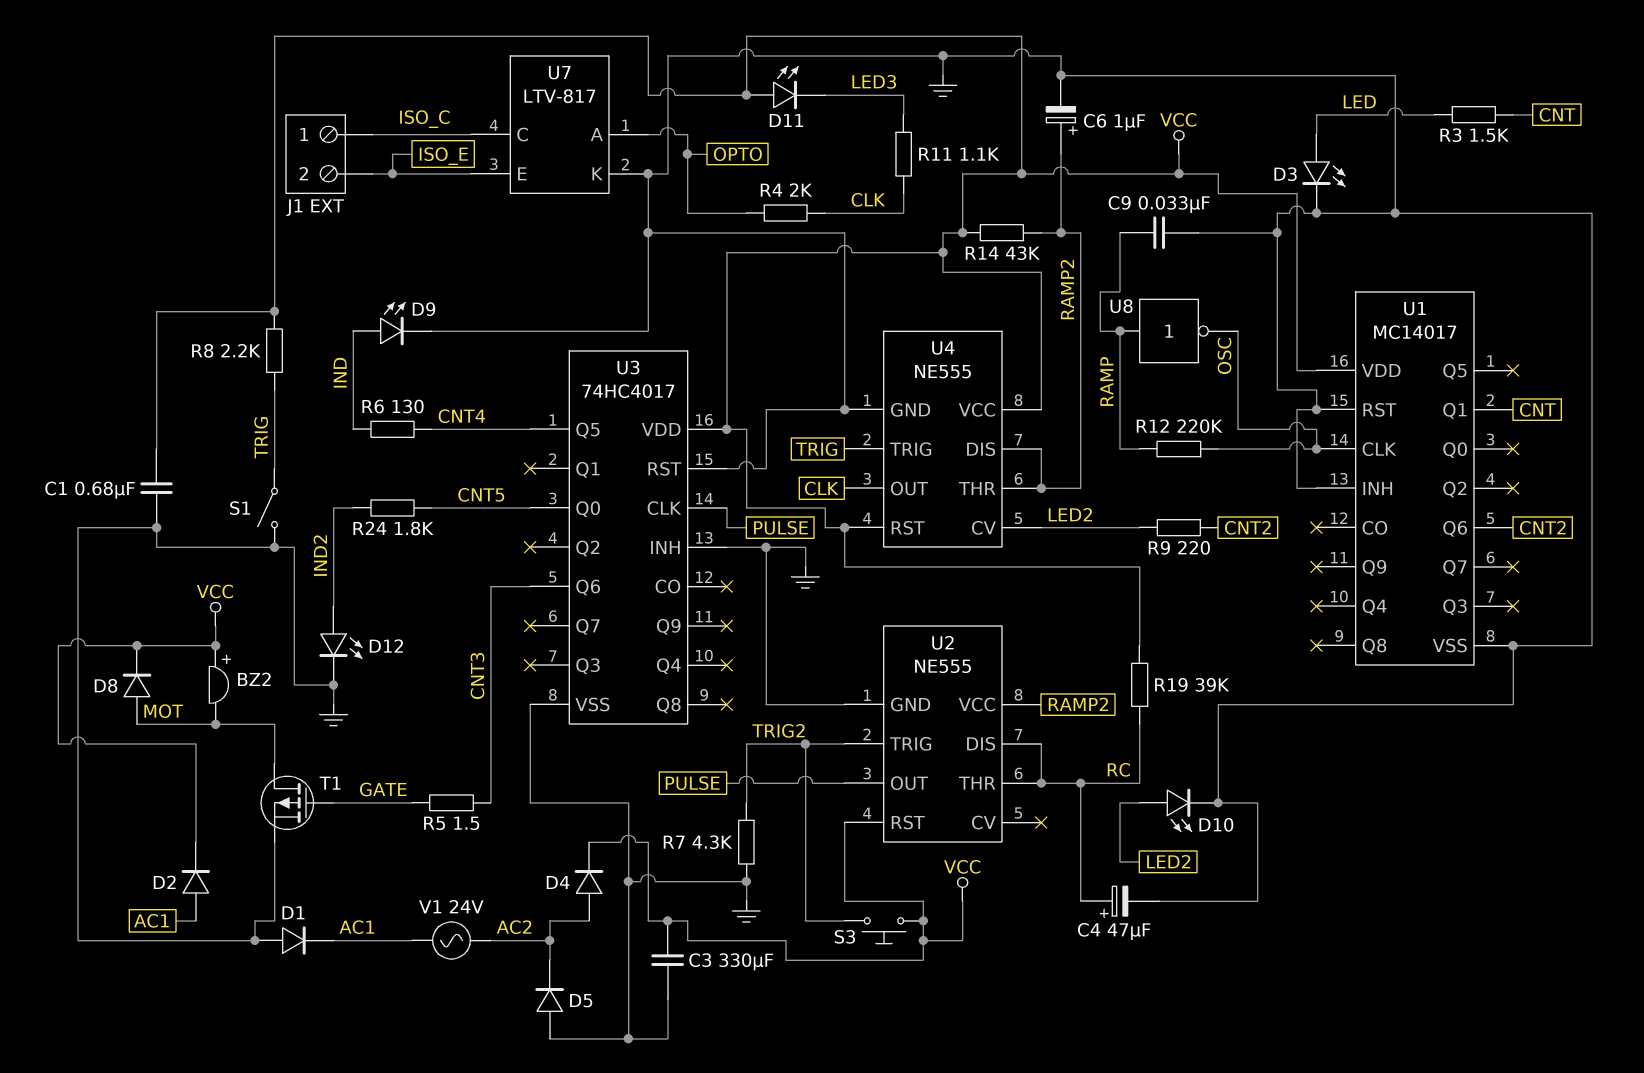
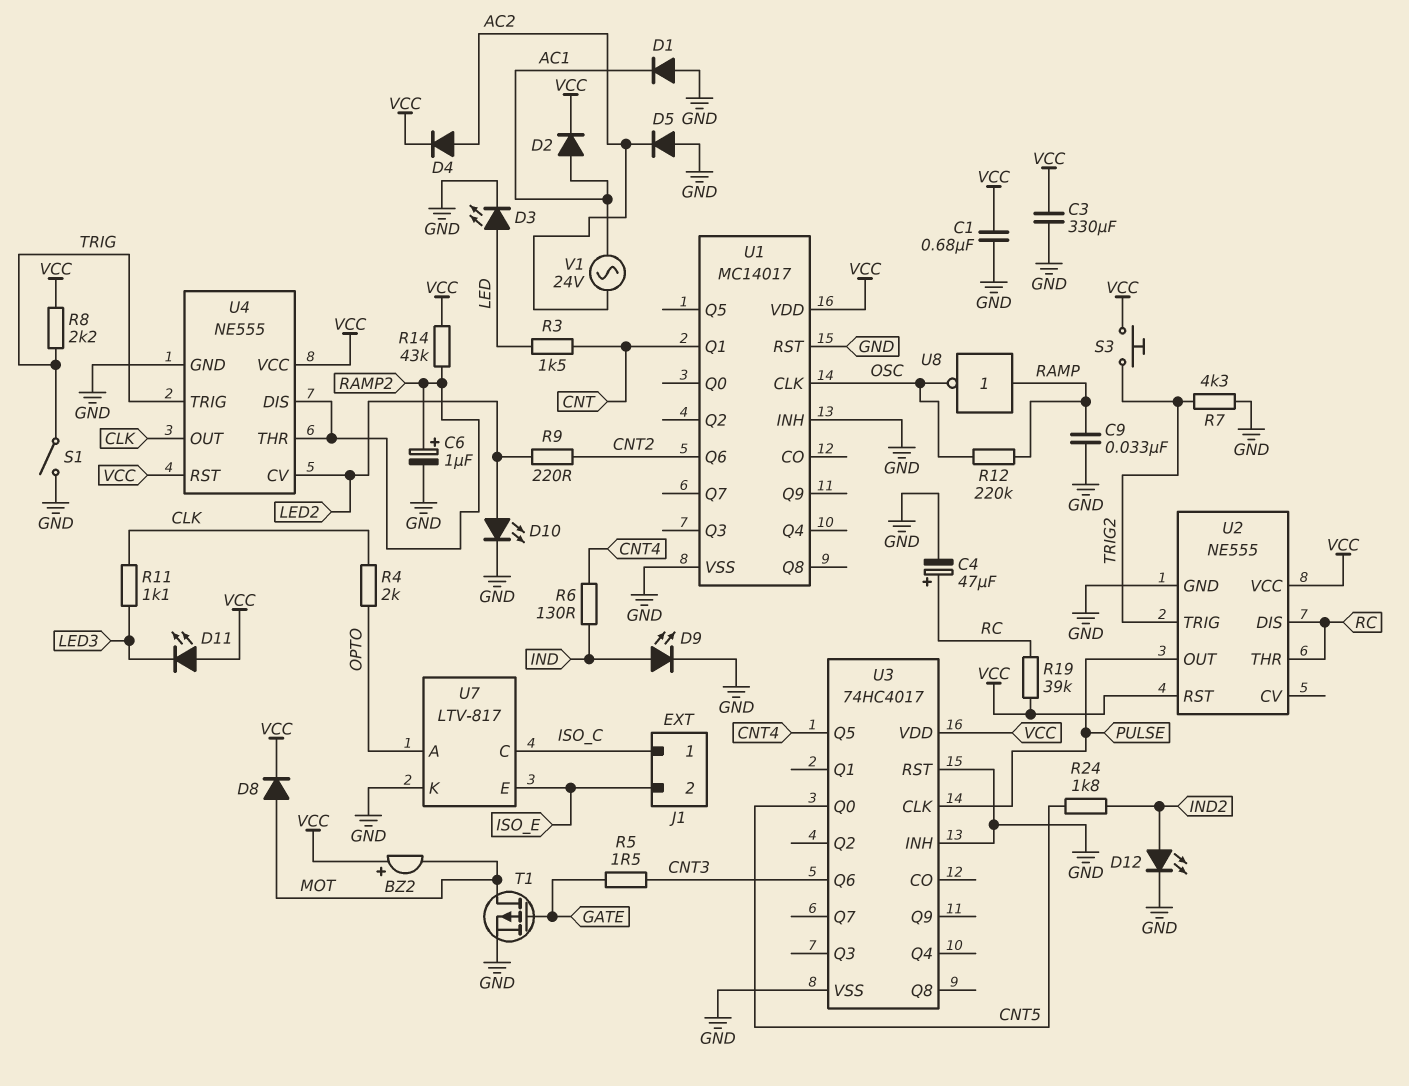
U2 pin VCC: RAMP2 -> VCC

